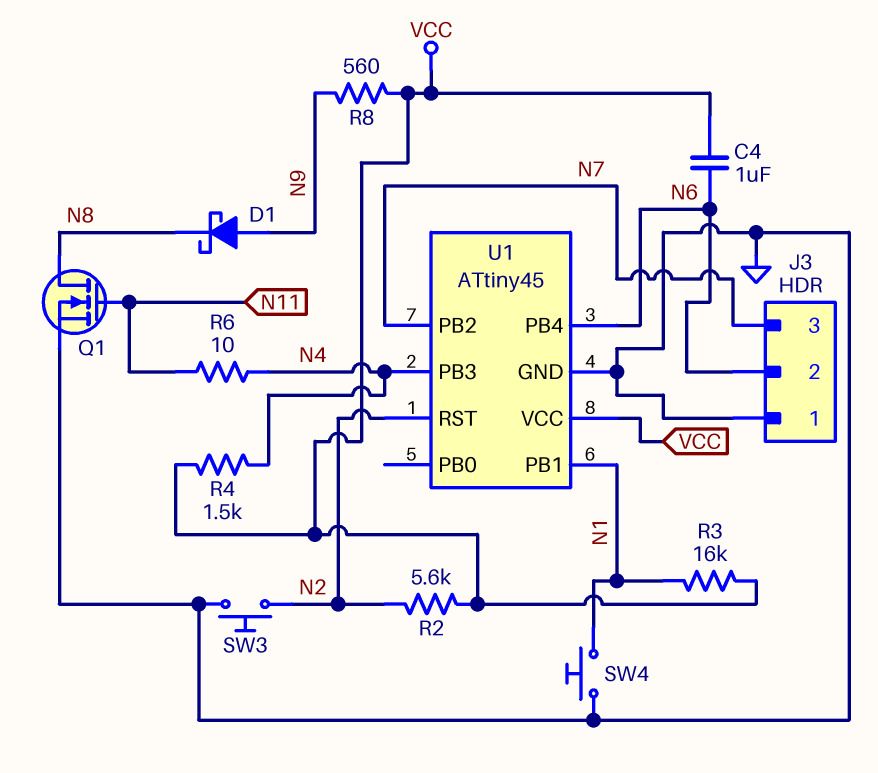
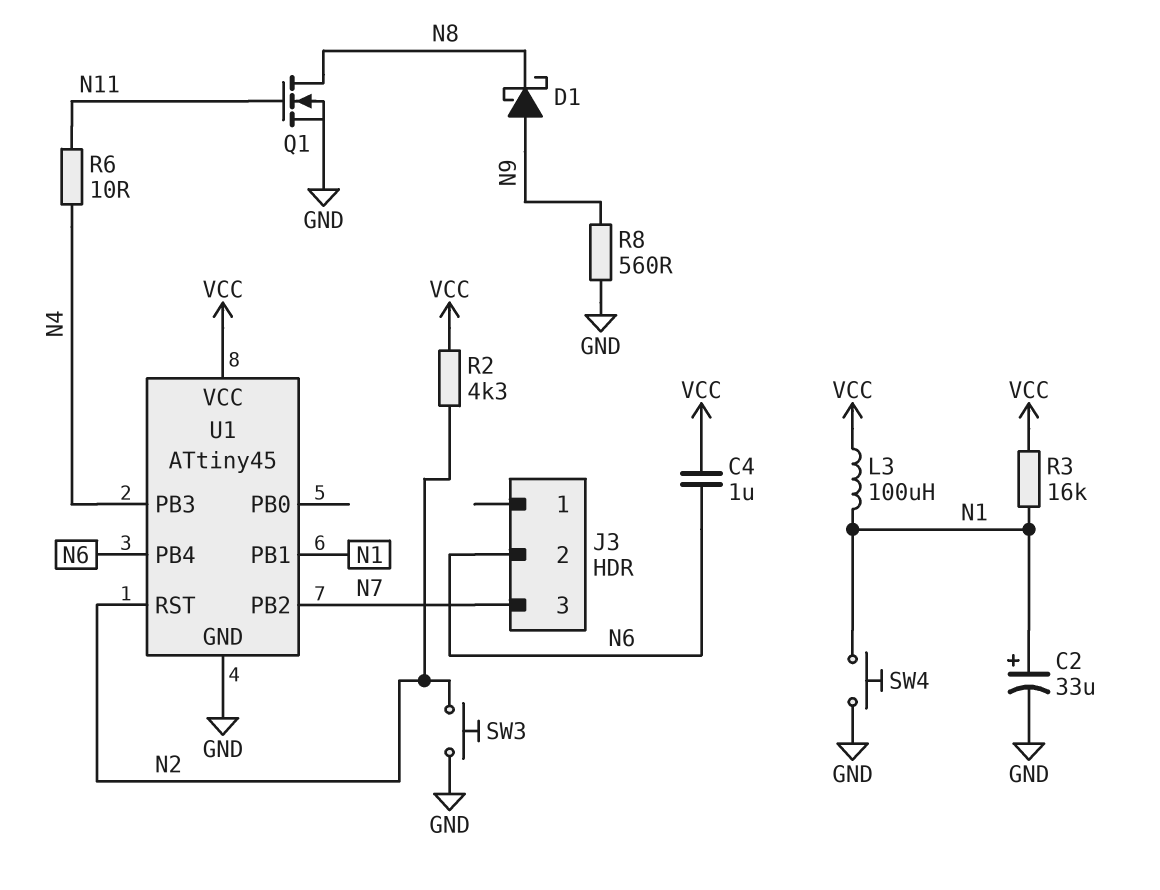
C2: none -> 33uF (plus N1, minus GND)
J3 pin 1: GND -> none
L3: none -> 100uH (N1, VCC)
R2: 5.6k (N2, VCC) -> 4.3k (N2, VCC)
R4: 1.5k (N4, VCC) -> none
R8: 560 (N9, VCC) -> 560 (GND, N9)

